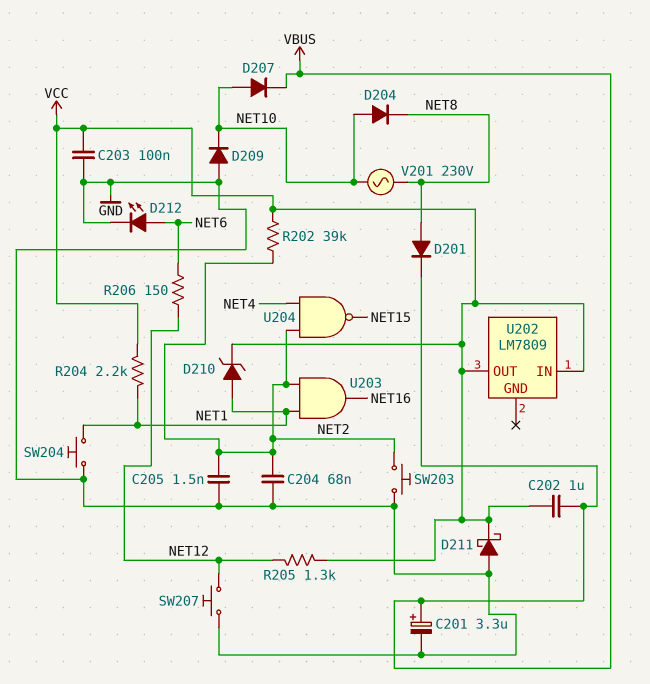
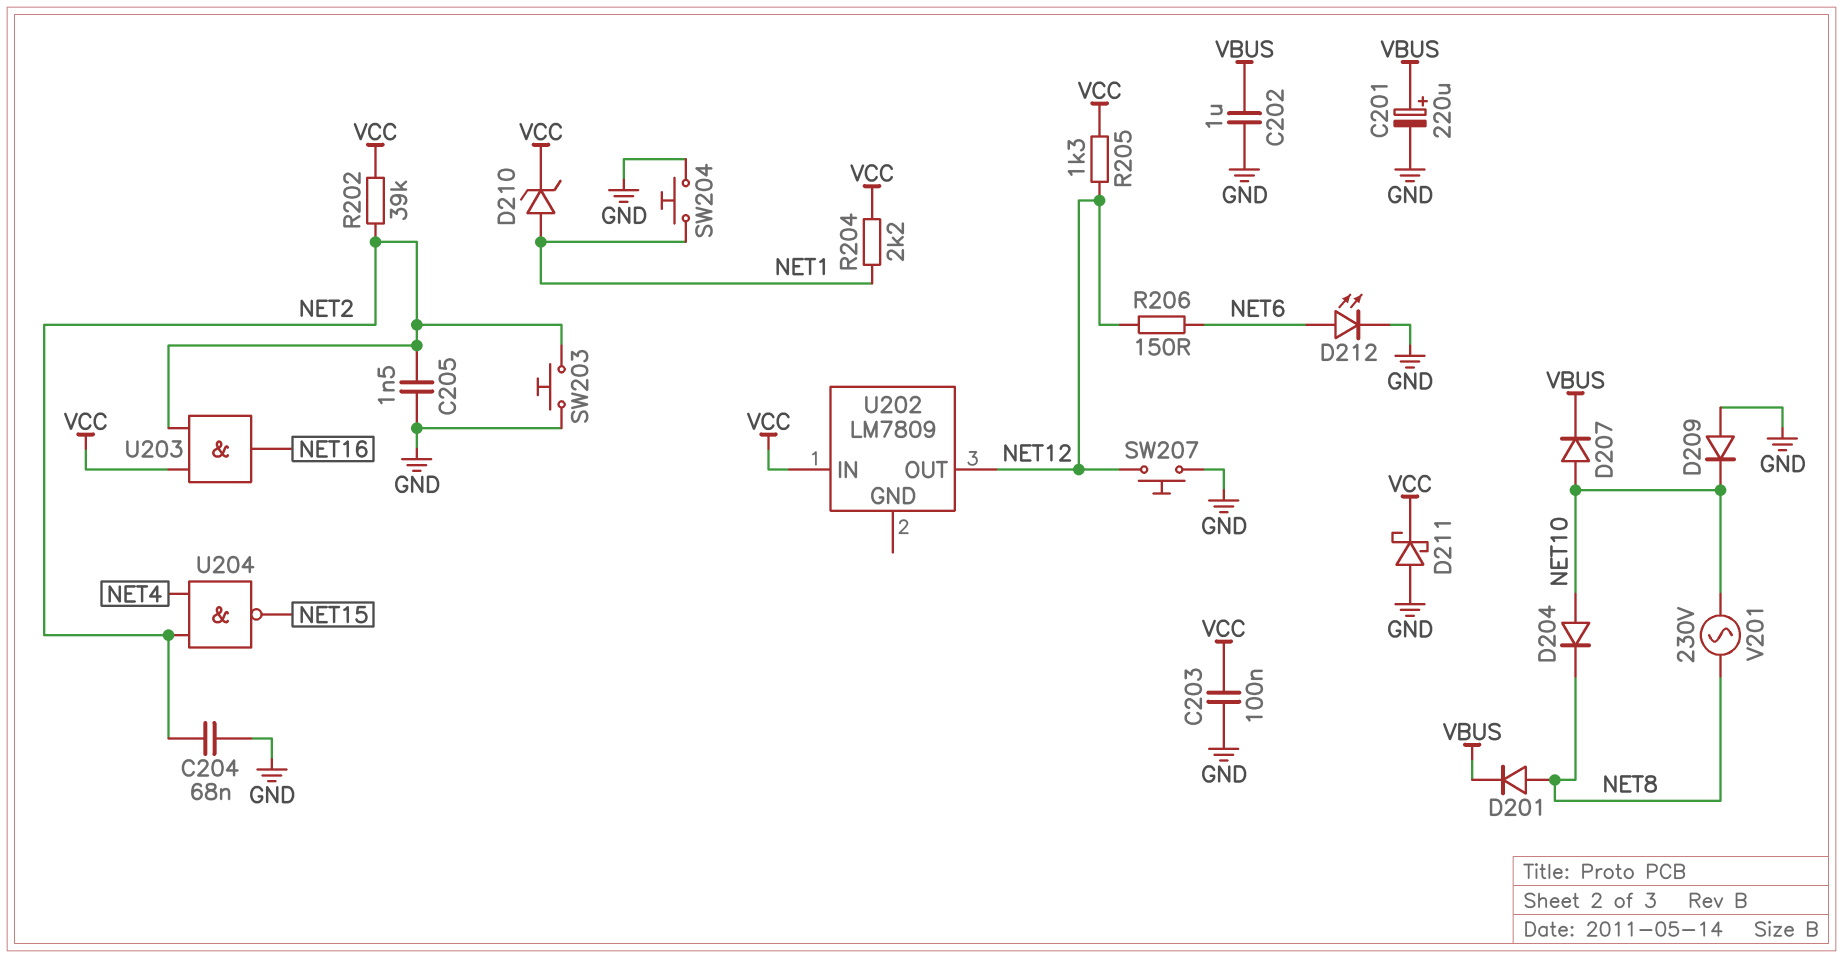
C201: 3.3uF (plus VBUS, minus GND) -> 220uF (plus VBUS, minus GND)
C202: 1uF (VBUS, VCC) -> 1uF (GND, VBUS)
U202 pin OUT: VCC -> NET12
U203: AND (in NET1, in NET2, out NET16) -> AND (in NET2, in VCC, out NET16)

